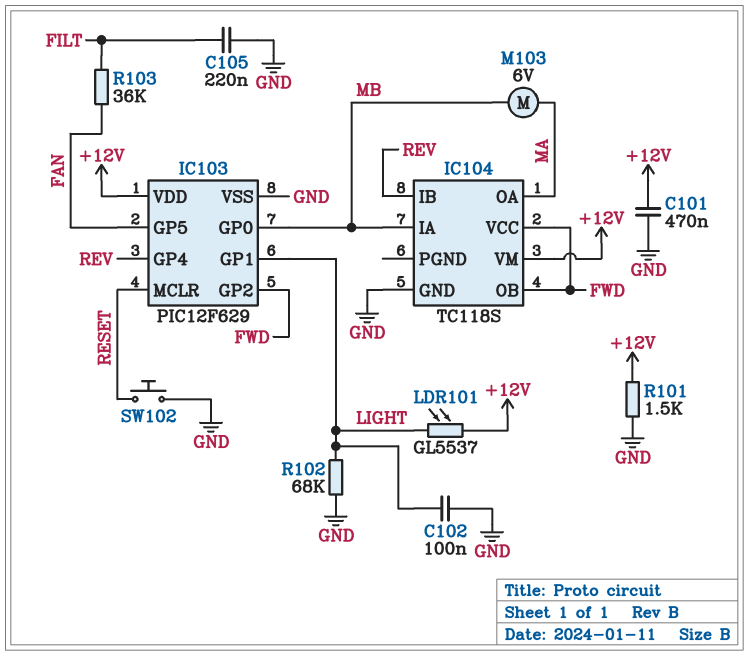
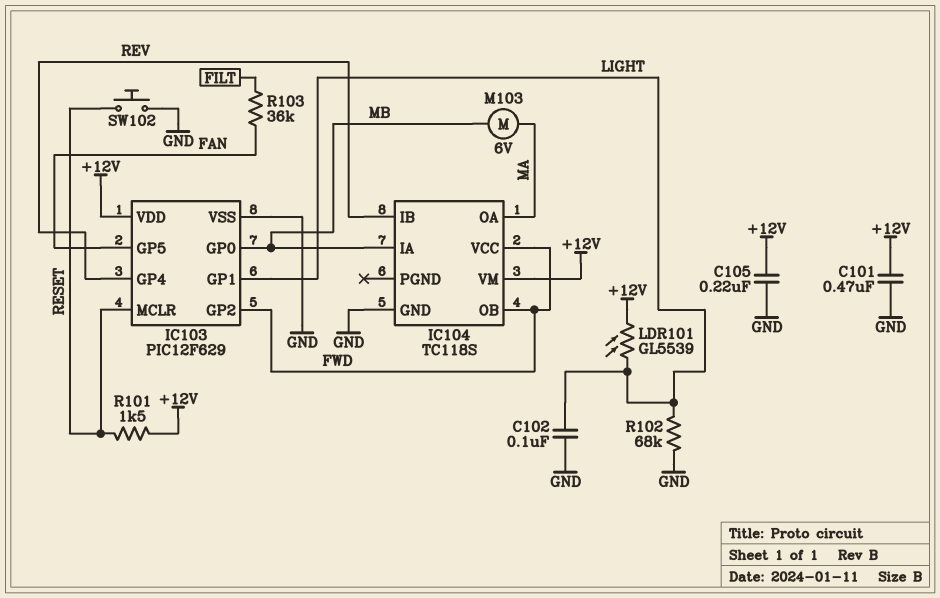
C105: 220nF (FILT, GND) -> 220nF (+12V, GND)
LDR101: GL5537 (+12V, LIGHT) -> GL5539 (+12V, LIGHT)
R101: 1.5k (+12V, GND) -> 1.5k (+12V, RESET)

